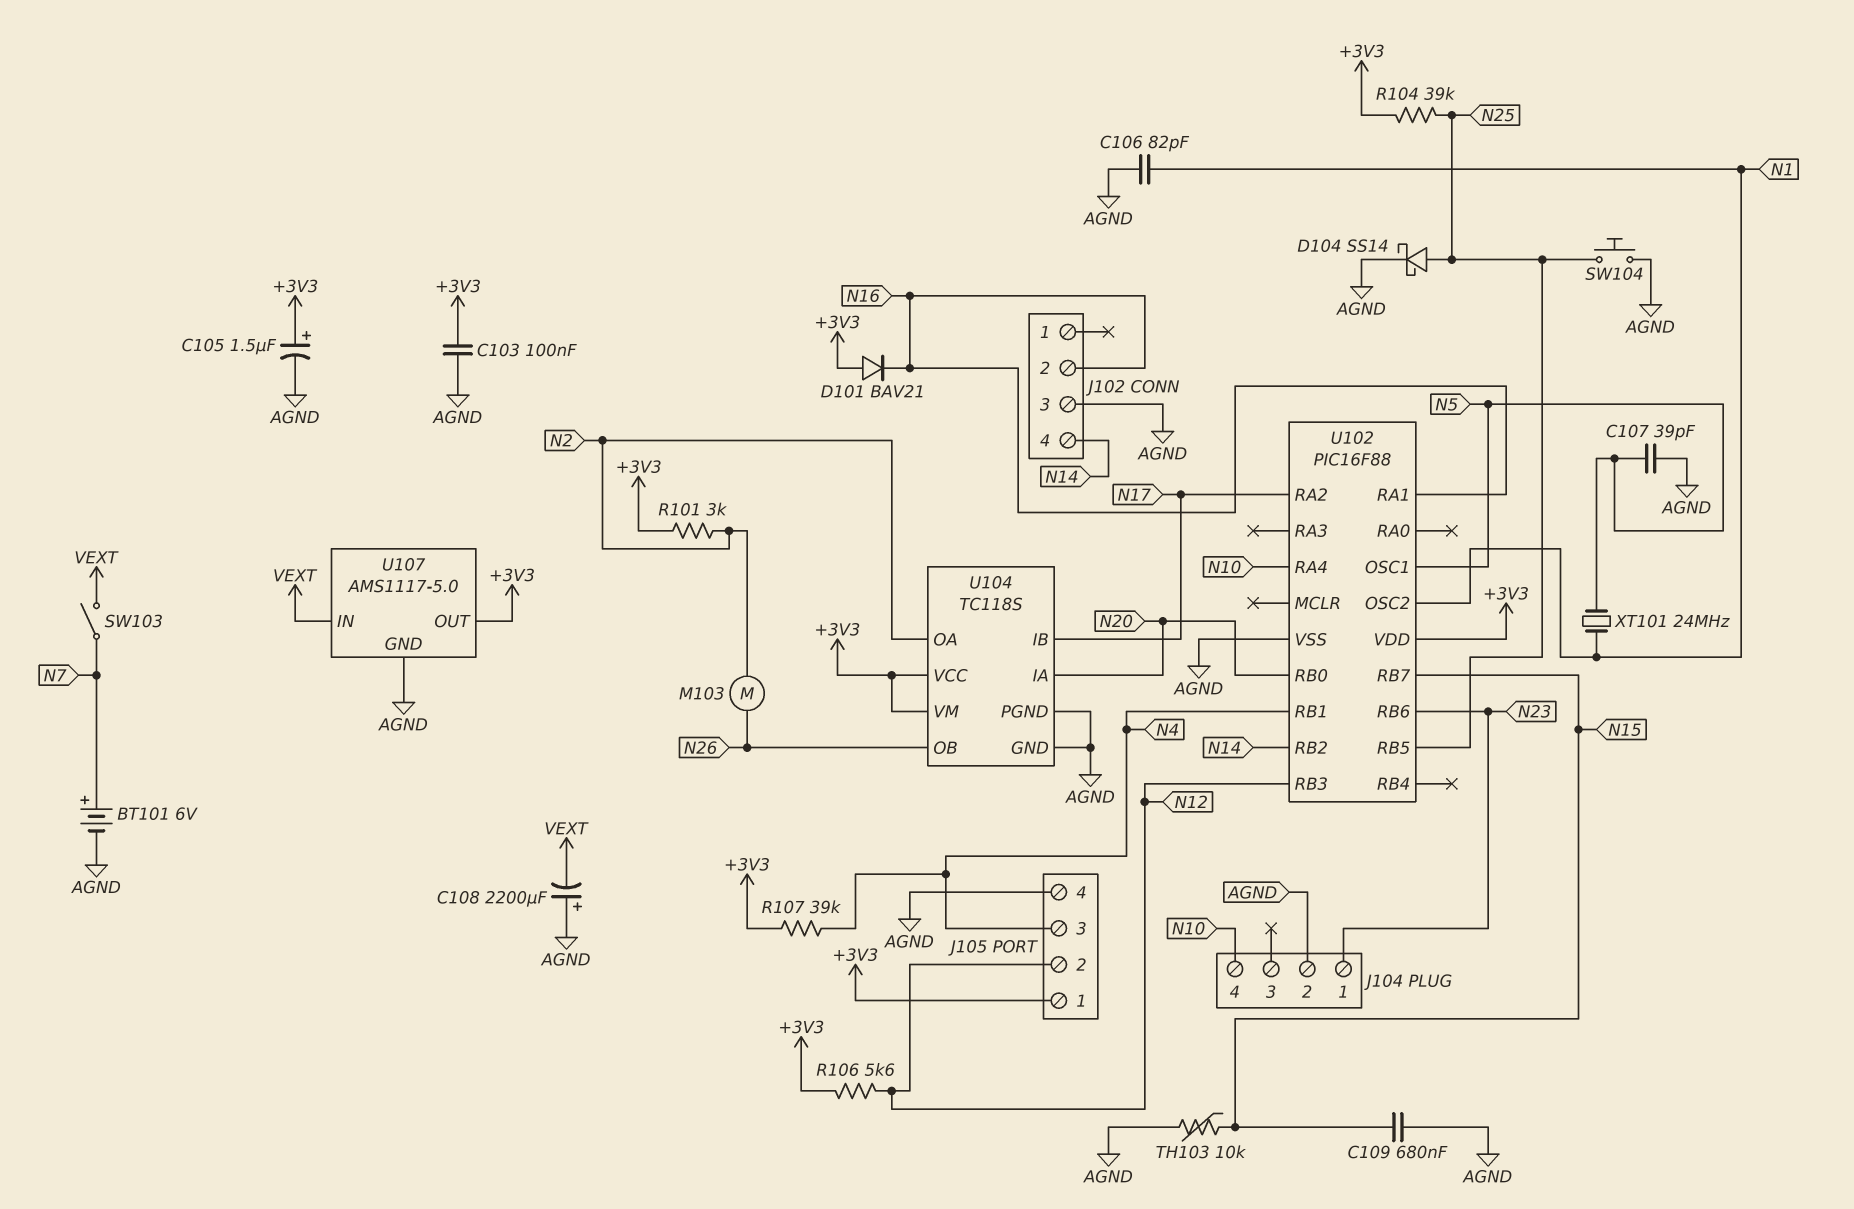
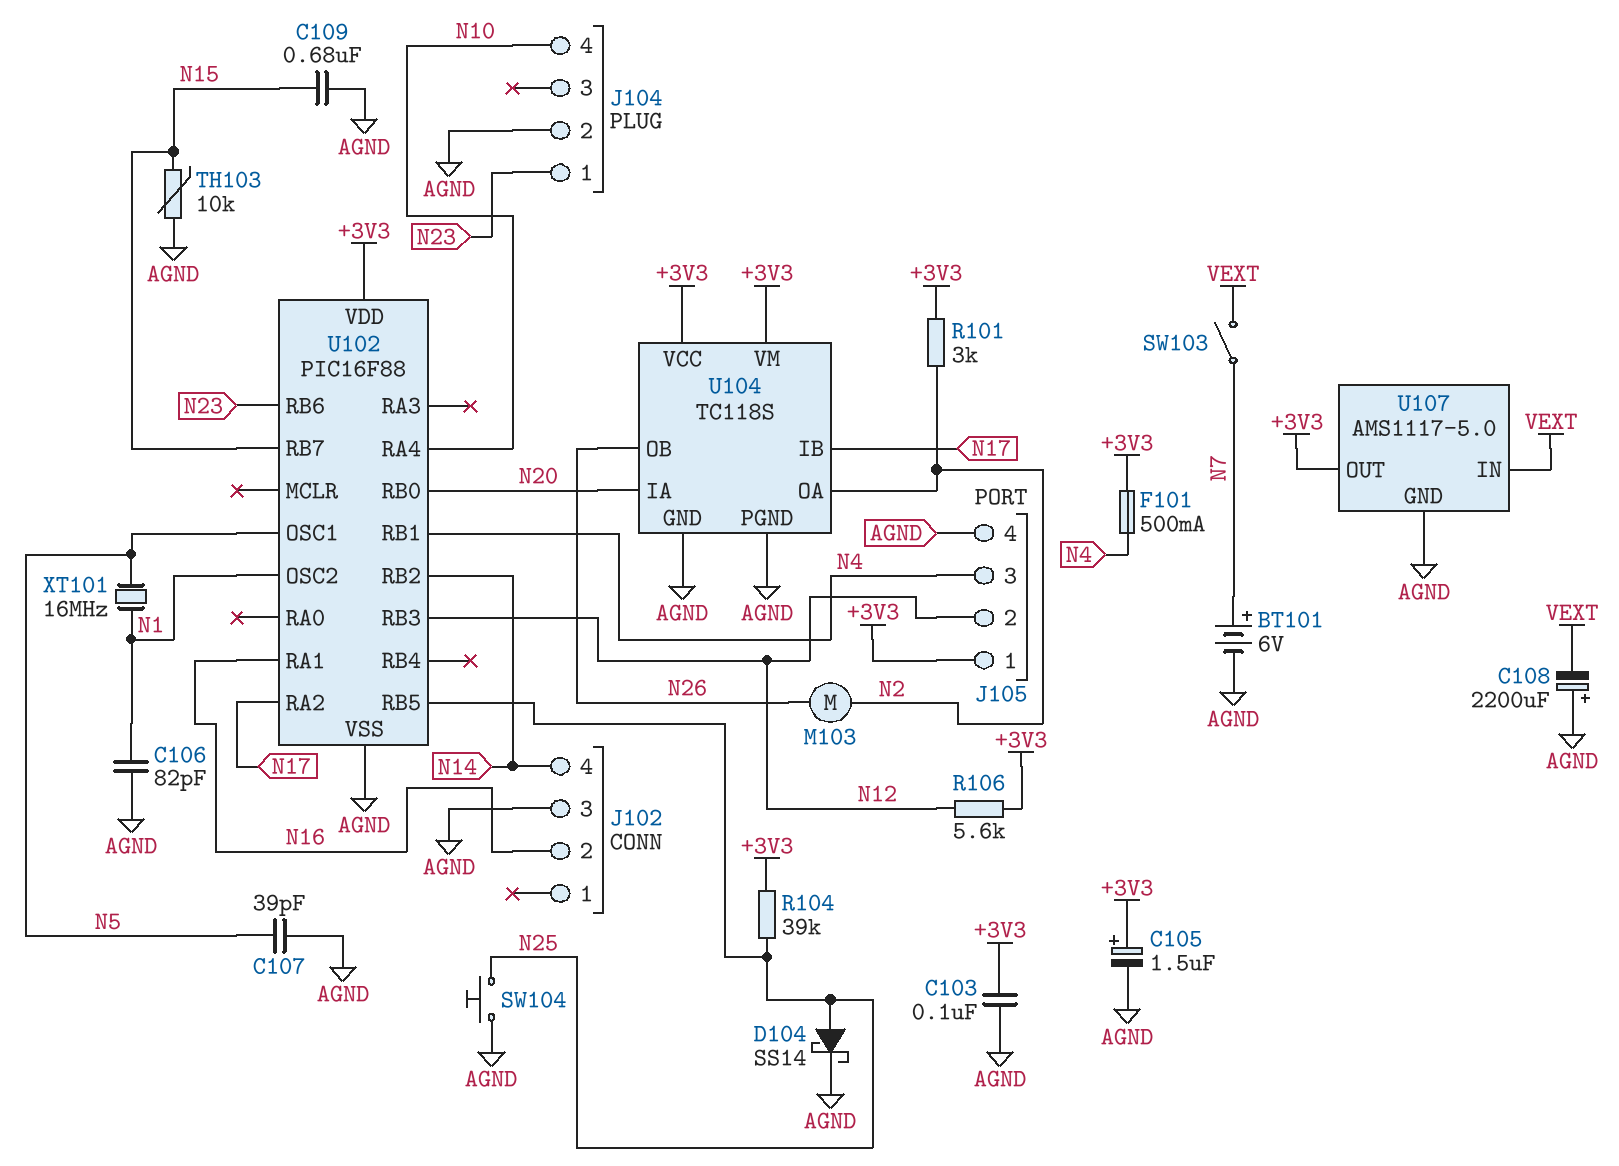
D101: diode BAV21 (A +3V3, K N16) -> none
F101: none -> 500mA (+3V3, N4)
R107: 39k (+3V3, N4) -> none
XT101: 24MHz (N1, N5) -> 16MHz (N1, N5)

